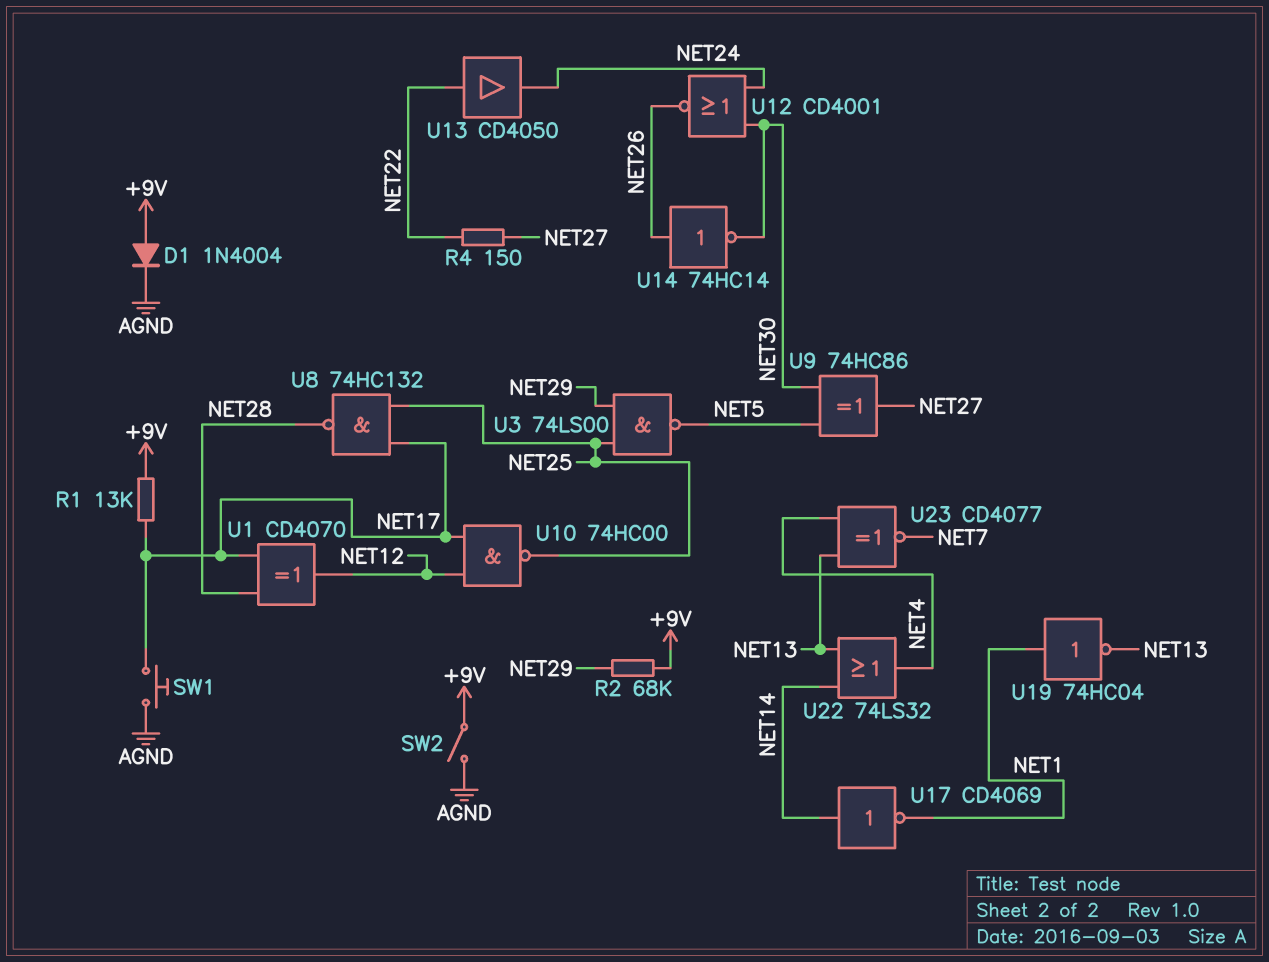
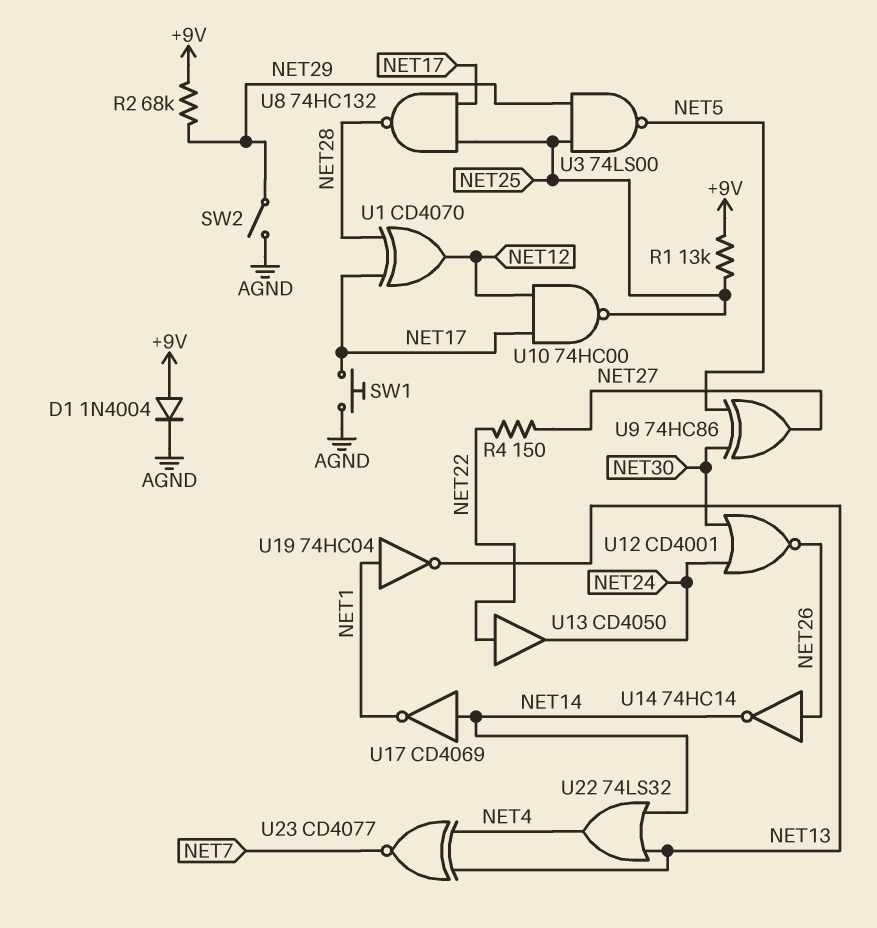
R1: 13k (+9V, NET17) -> 13k (+9V, NET25)
SW2: switch (+9V, AGND) -> switch (AGND, NET29)
U14: NOT 74HC14 (in NET26, out NET30) -> NOT 74HC14 (in NET26, out NET14)

